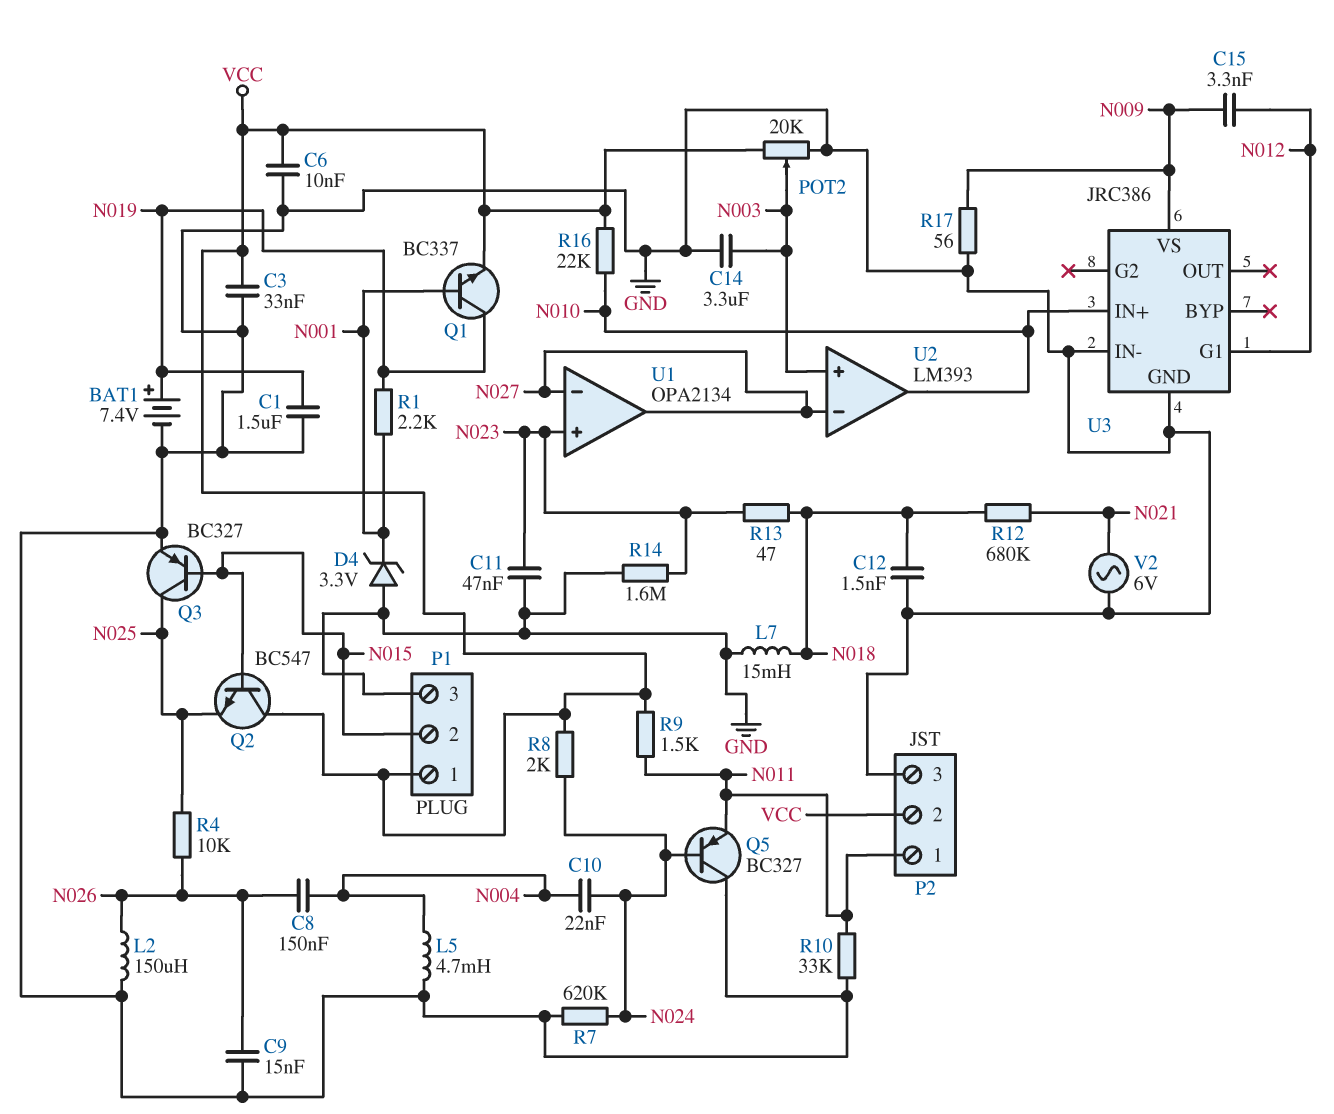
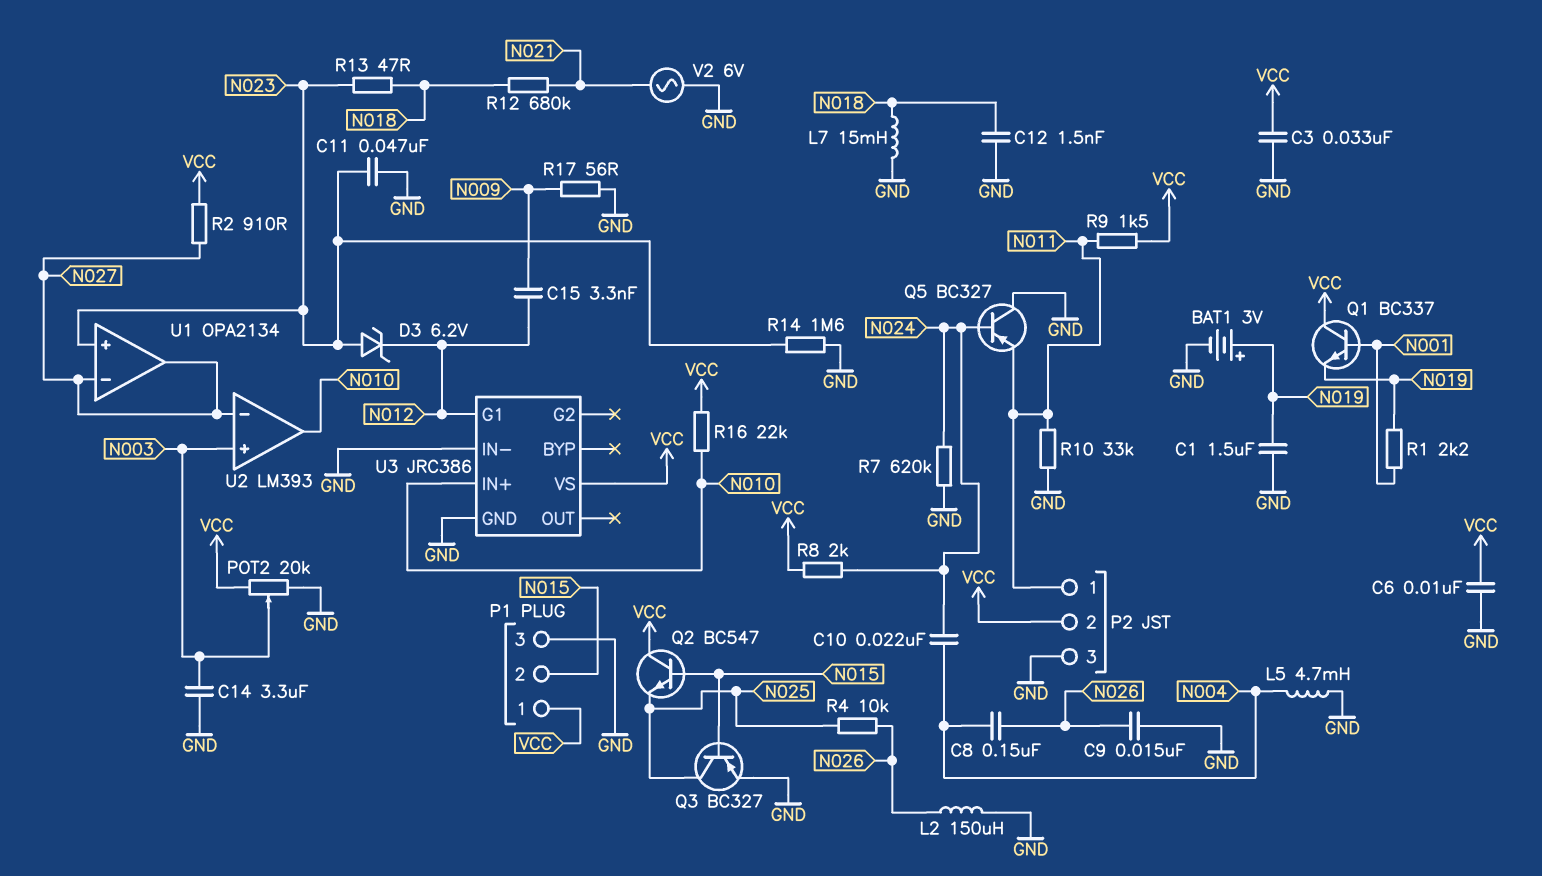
BAT1: 7.4V (plus N019, minus GND) -> 3V (plus N019, minus GND)
D3: none -> zener 6.2V (A N023, K N012)
D4: zener 3.3V (A GND, K N001) -> none
Q1: NPN BC337 (B N001, C N019, E VCC) -> NPN BC337 (B N001, C VCC, E N019)
R2: none -> 910 (N027, VCC)
U3 pin VS: N009 -> VCC

